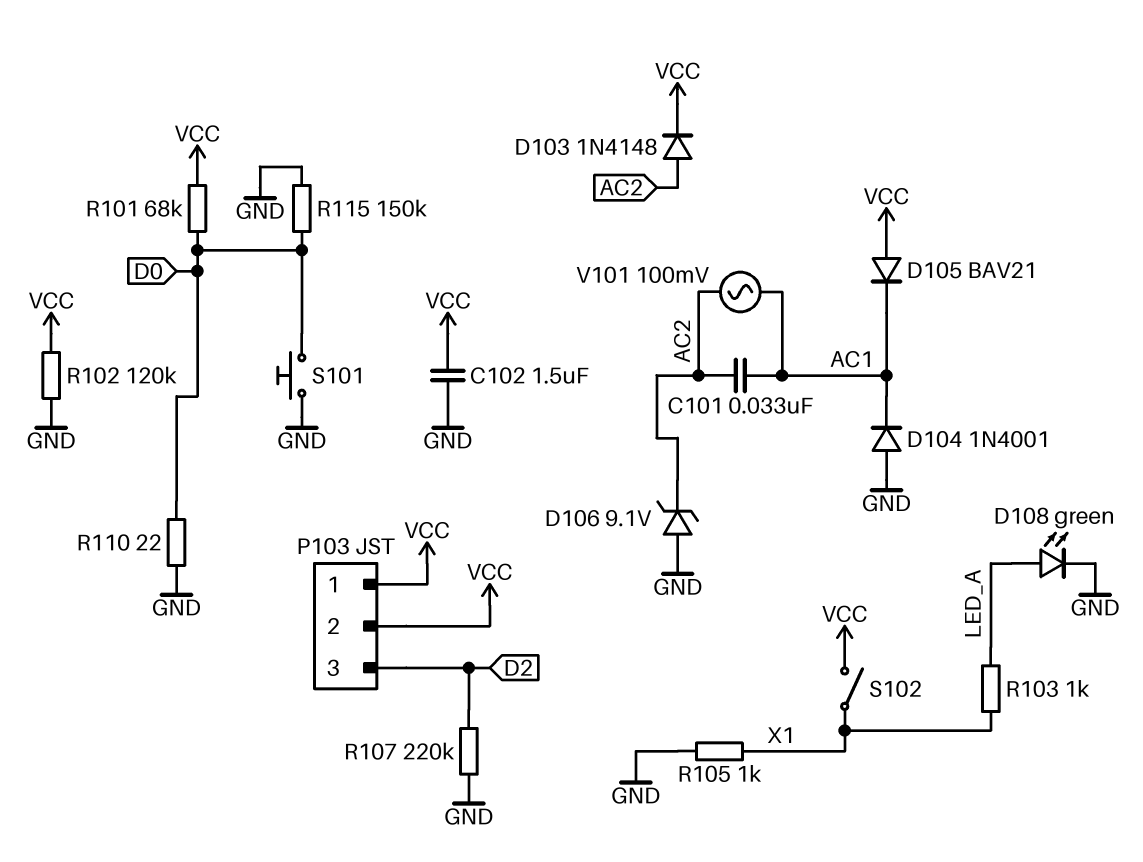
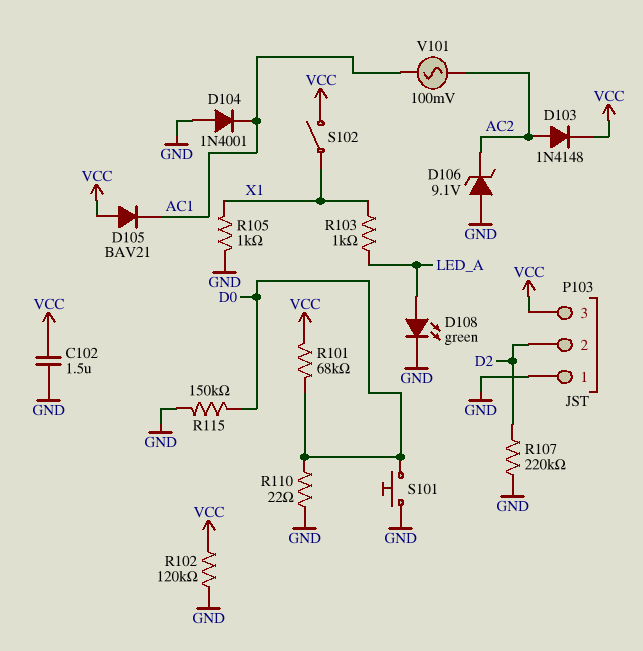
C101: 33nF (AC1, AC2) -> none
P103 pin 1: VCC -> GND
P103 pin 2: VCC -> D2
P103 pin 3: D2 -> VCC

